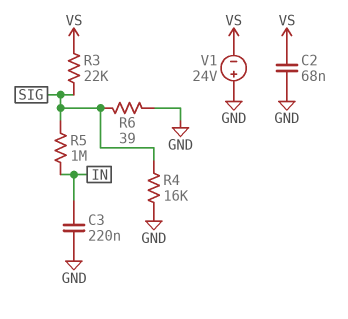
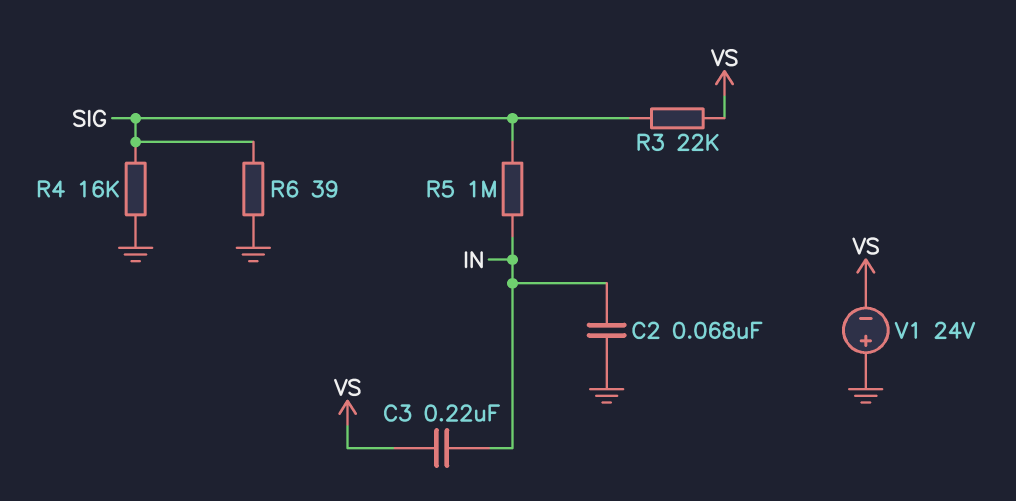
C2: 68nF (GND, VS) -> 68nF (GND, IN)
C3: 220nF (GND, IN) -> 220nF (IN, VS)

